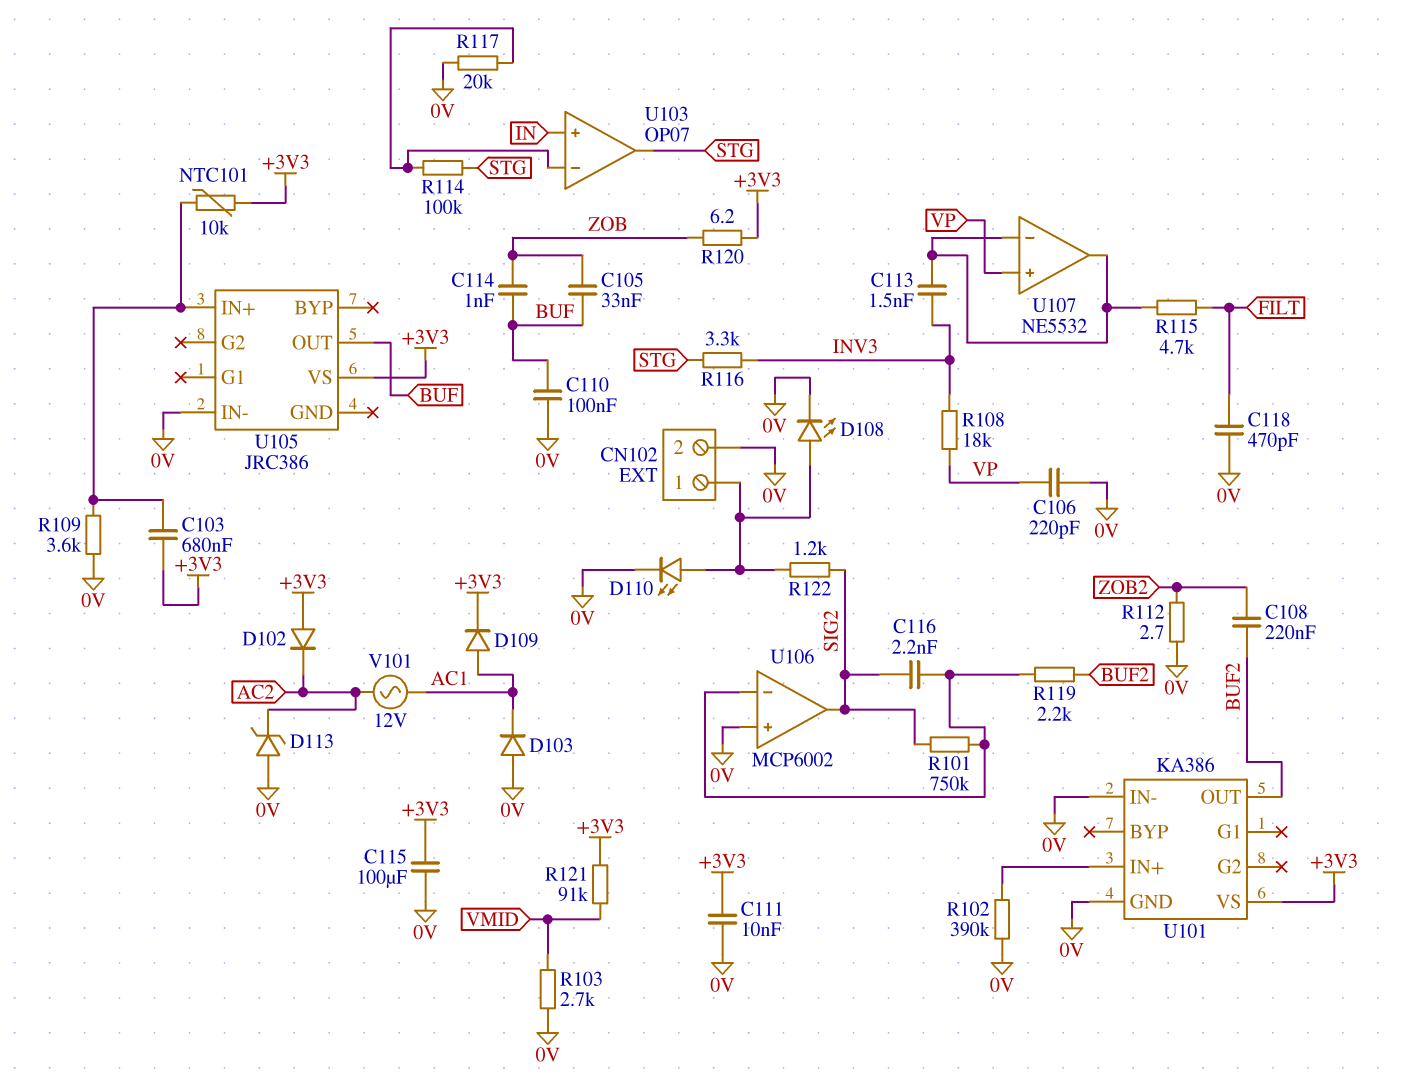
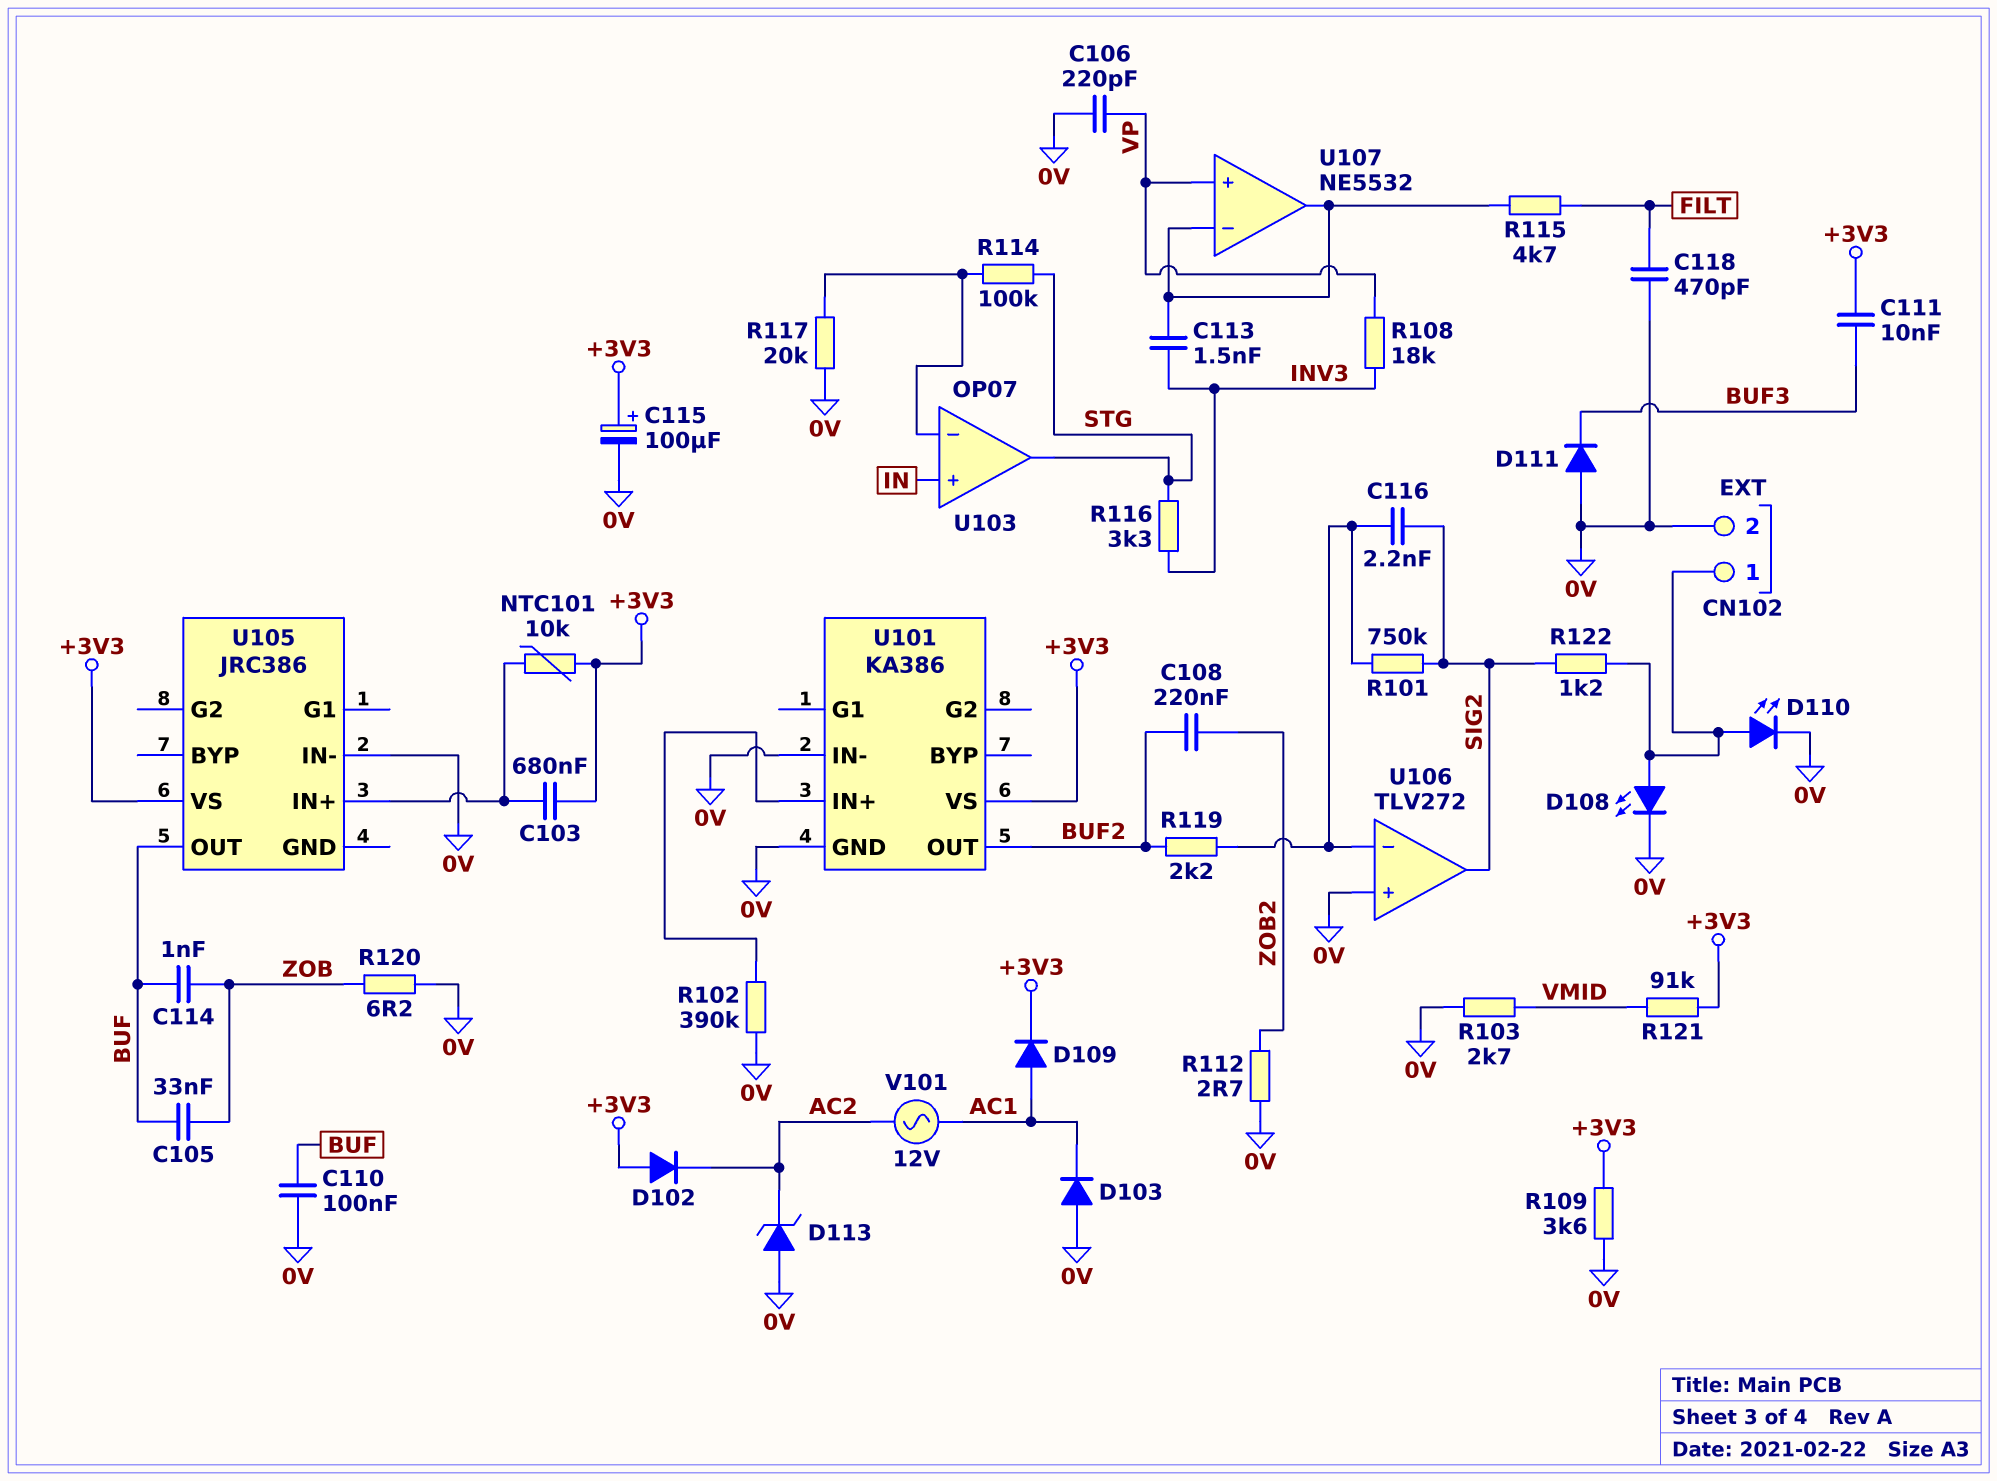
C111: 10nF (+3V3, 0V) -> 10nF (+3V3, BUF3)
C115: 100uF (+3V3, 0V) -> 100uF (plus +3V3, minus 0V)
D111: none -> diode (A 0V, K BUF3)
R109: 3.6k (0V, U105/IN+) -> 3.6k (+3V3, 0V)
R120: 6.2 (+3V3, ZOB) -> 6.2 (0V, ZOB)
U106: MCP6002 -> TLV272

